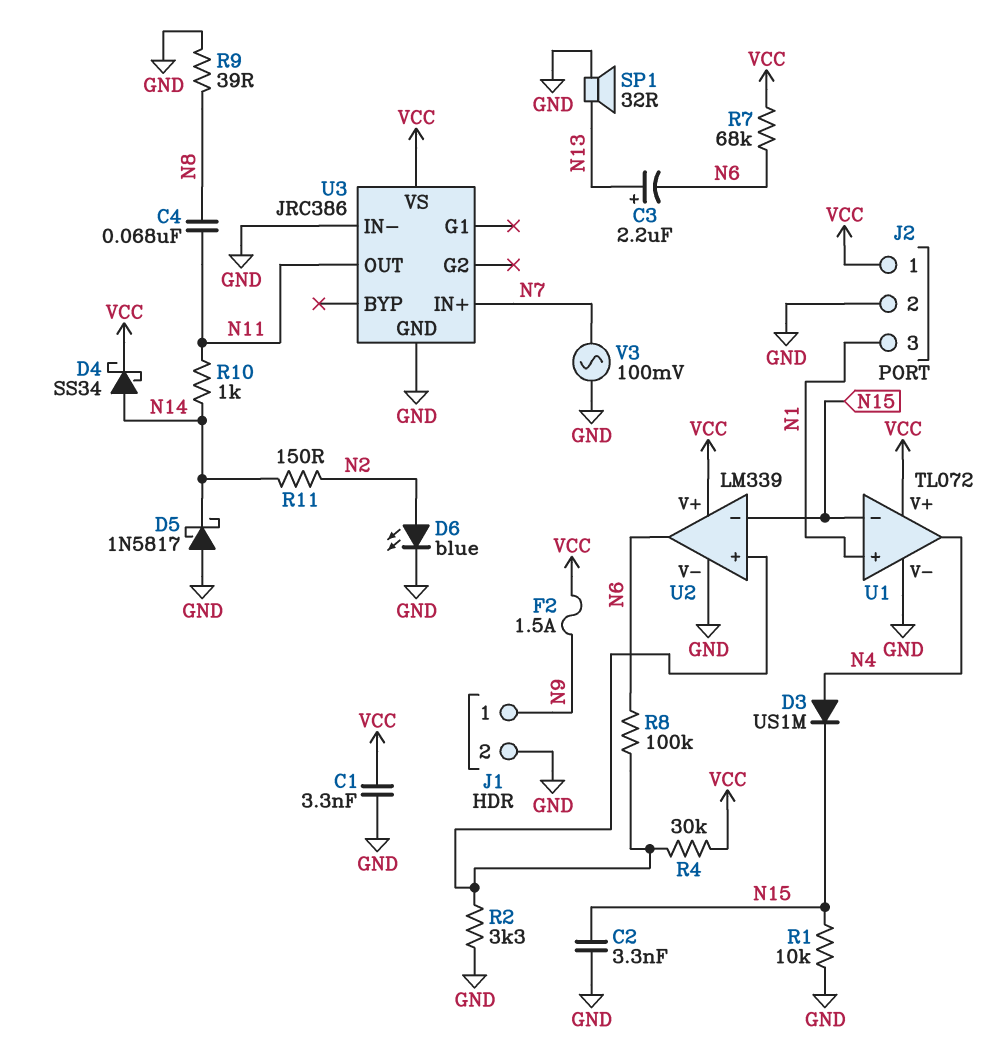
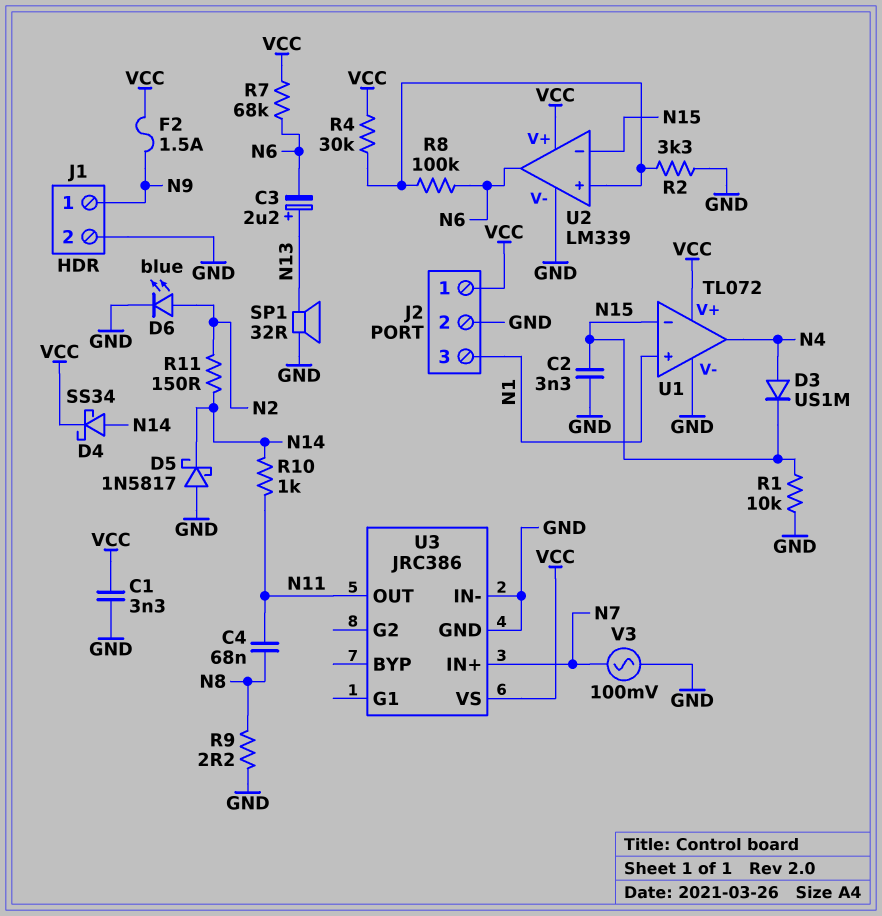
R9: 39 (GND, N8) -> 2.2 (GND, N8)

